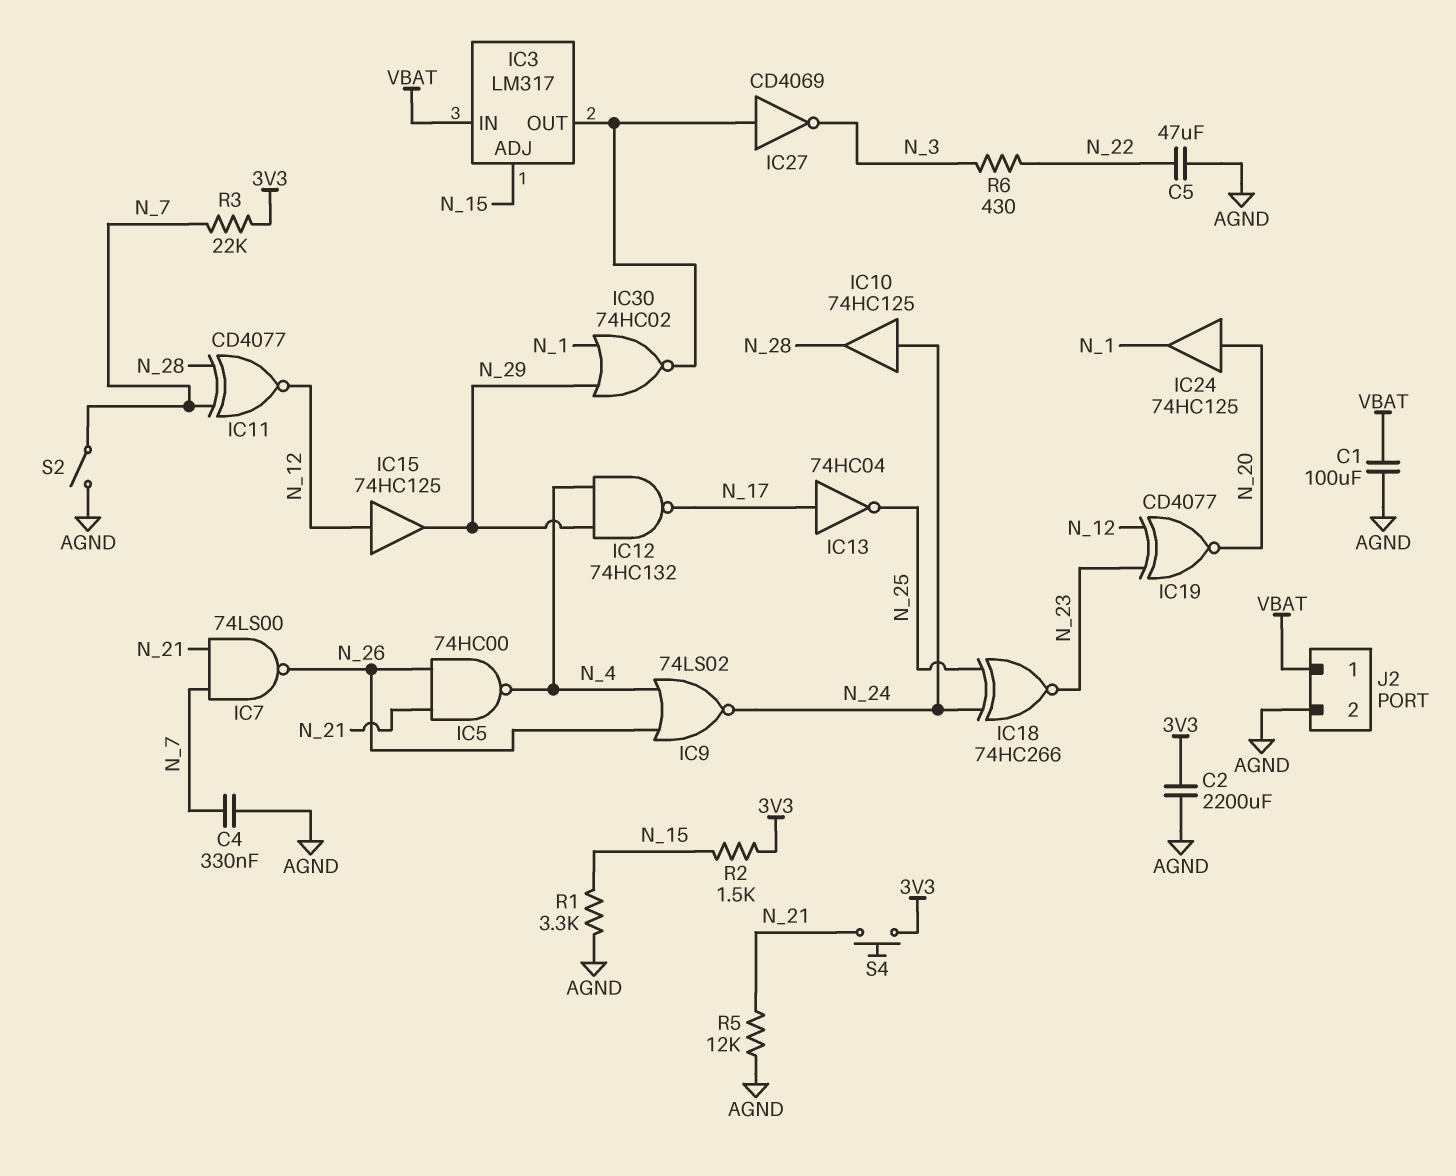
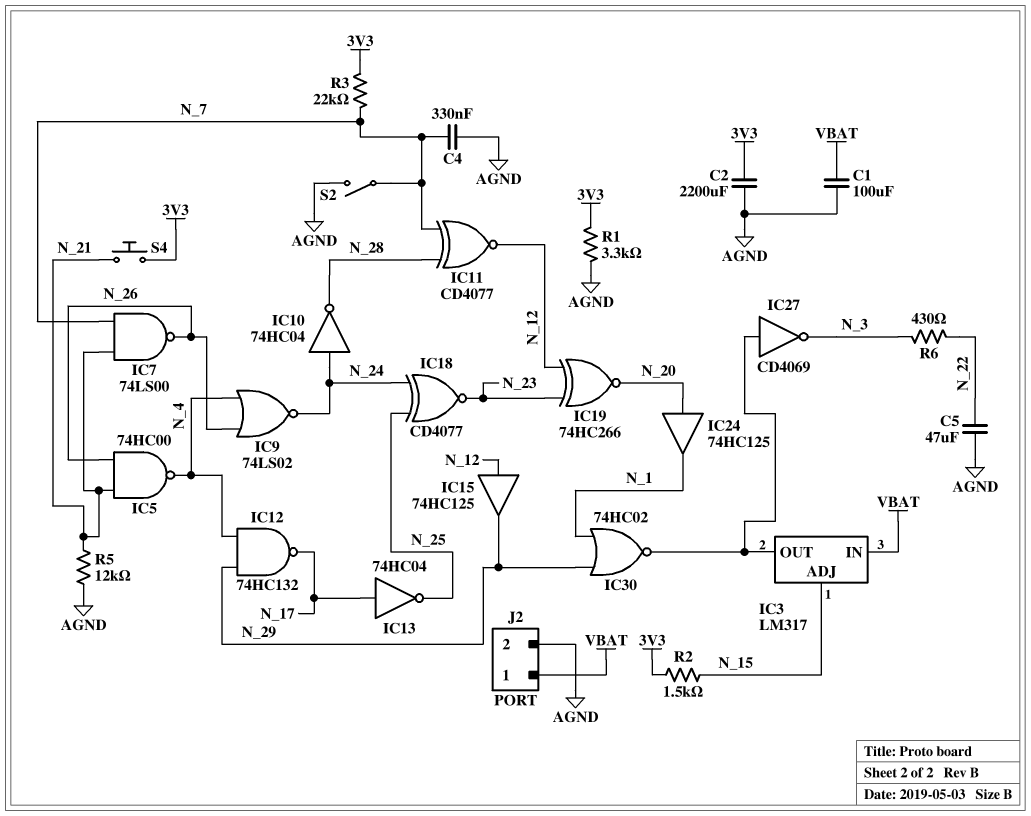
IC10: buffer 74HC125 (in N_24, out N_28) -> NOT 74HC04 (in N_24, out N_28)
IC18: XNOR 74HC266 (in N_24, in N_25, out N_23) -> XNOR CD4077 (in N_24, in N_25, out N_23)
IC19: XNOR CD4077 (in N_12, in N_23, out N_20) -> XNOR 74HC266 (in N_12, in N_23, out N_20)
R1: 3.3k (AGND, N_15) -> 3.3k (3V3, AGND)

